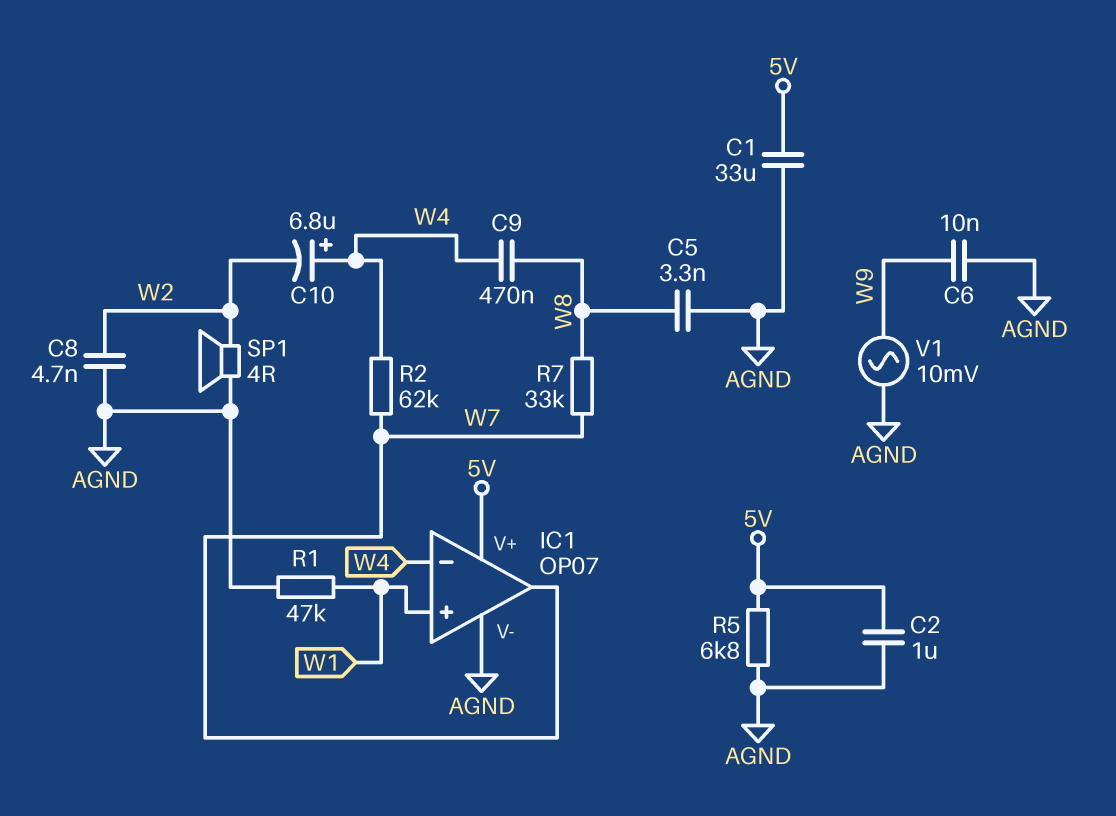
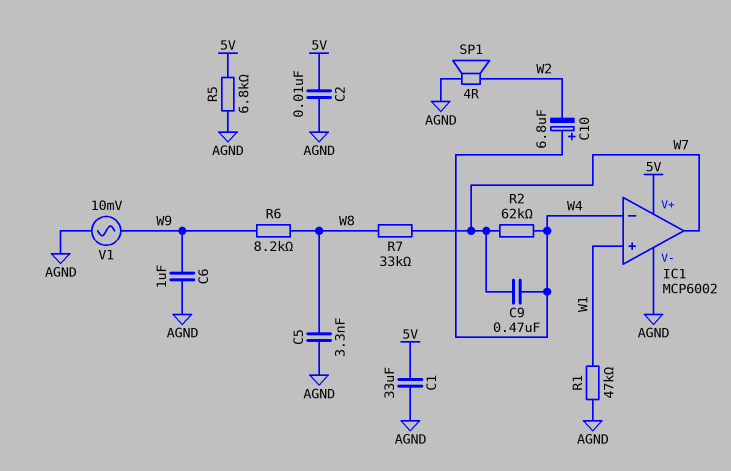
C2: 1uF (5V, AGND) -> 10nF (5V, AGND)
C6: 10nF (AGND, W9) -> 1uF (AGND, W9)
C8: 4.7nF (AGND, W2) -> none
C9: 470nF (W4, W8) -> 470nF (W4, W7)
IC1: OP07 -> MCP6002
R6: none -> 8.2k (W8, W9)

